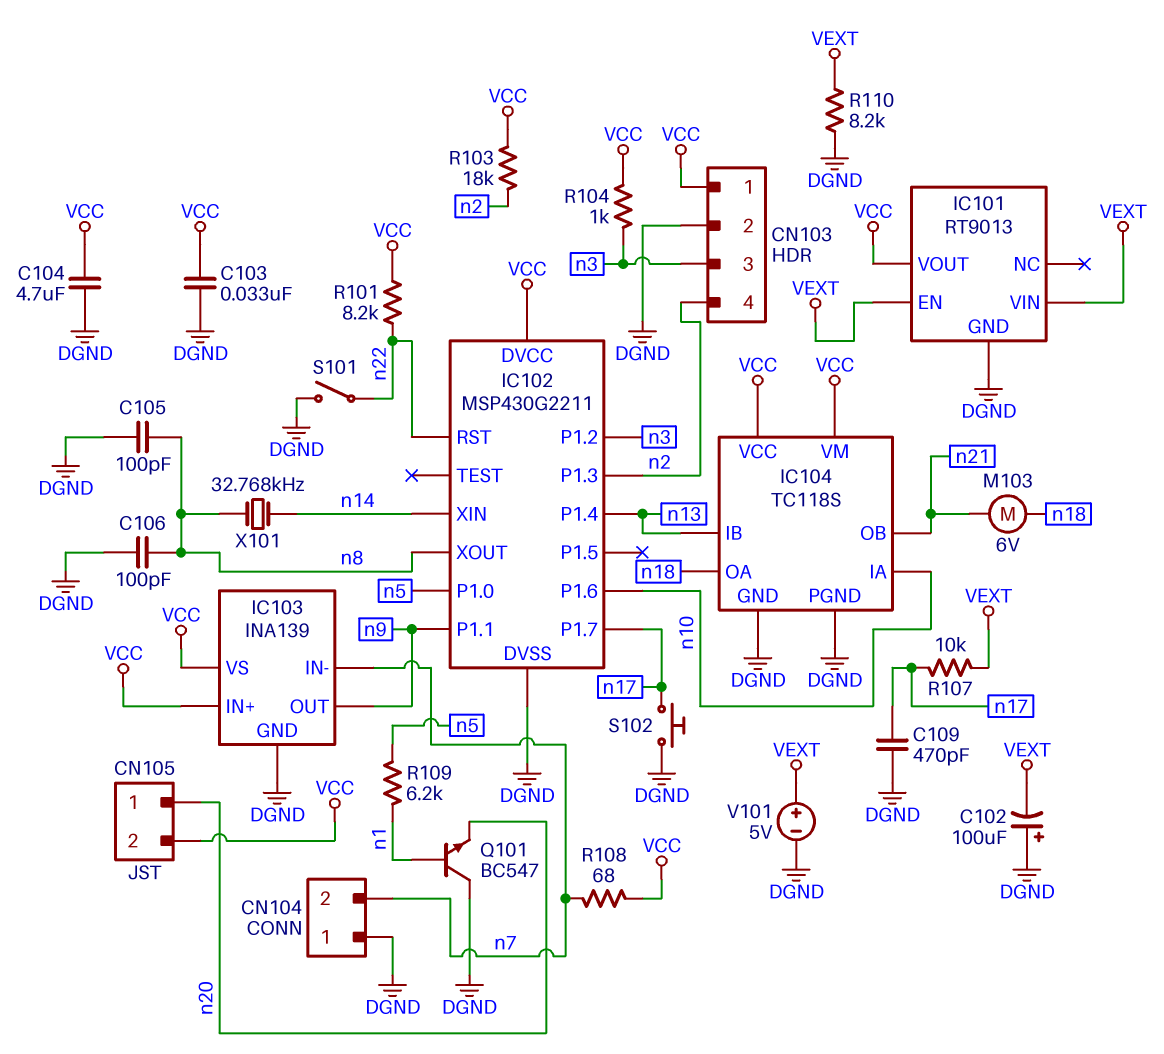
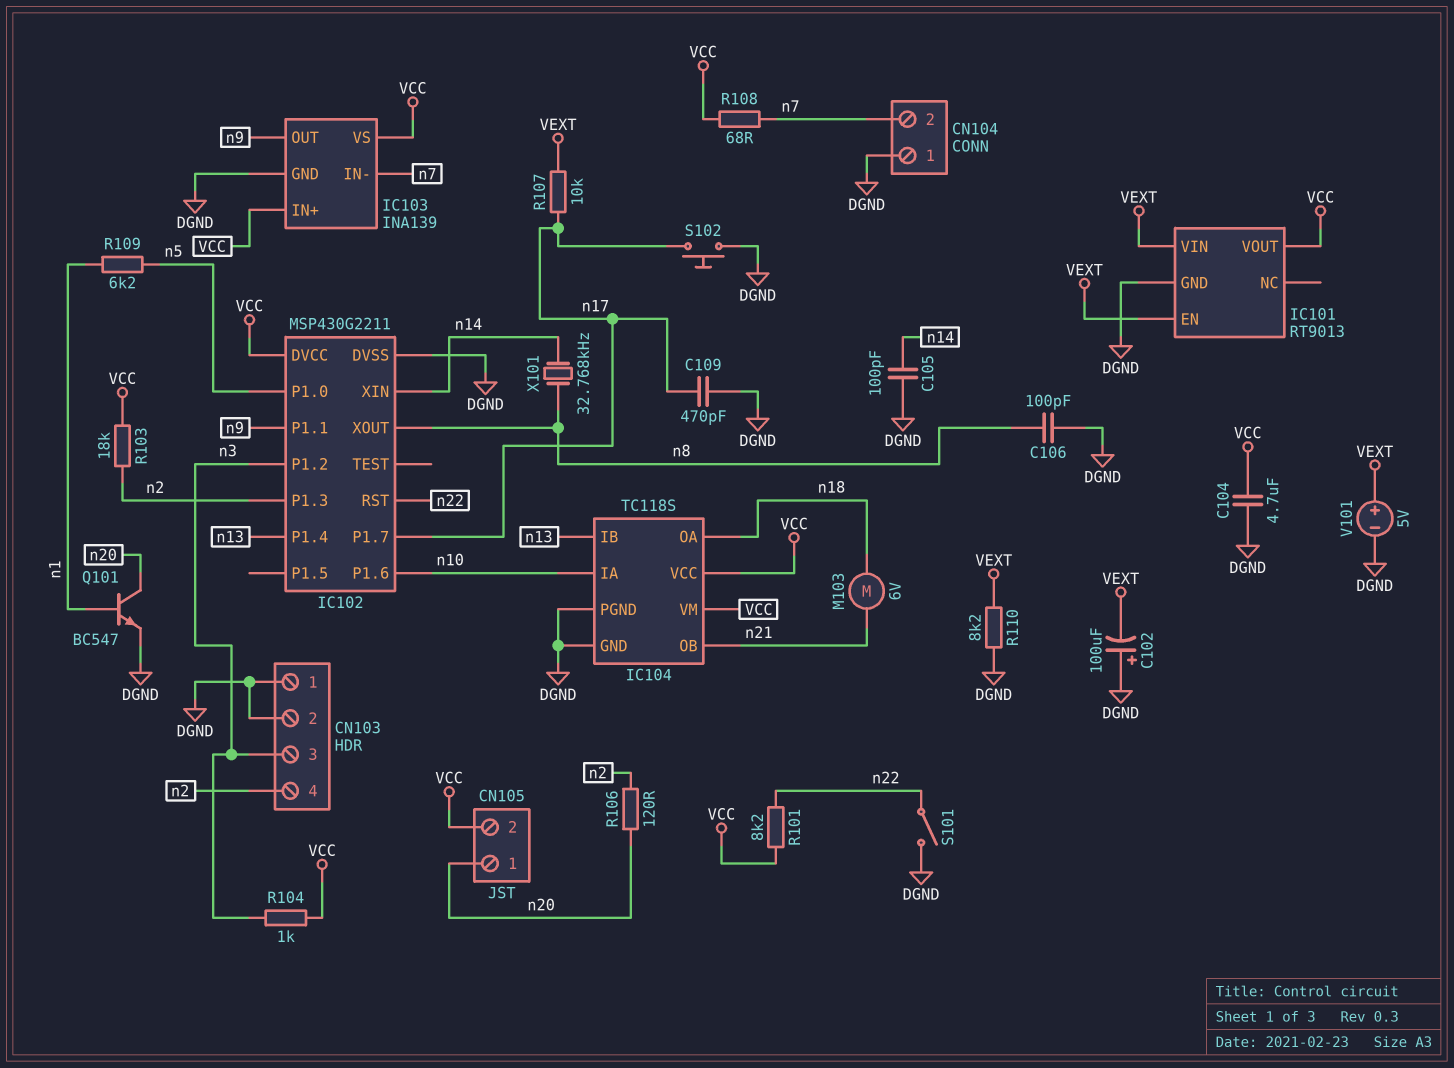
C103: 33nF (DGND, VCC) -> none
C105: 100pF (DGND, n8) -> 100pF (DGND, n14)
CN103 pin 1: VCC -> DGND
Q101: NPN BC547 (B n1, C DGND, E n20) -> NPN BC547 (B n1, C n20, E DGND)
R106: none -> 120 (n2, n20)

